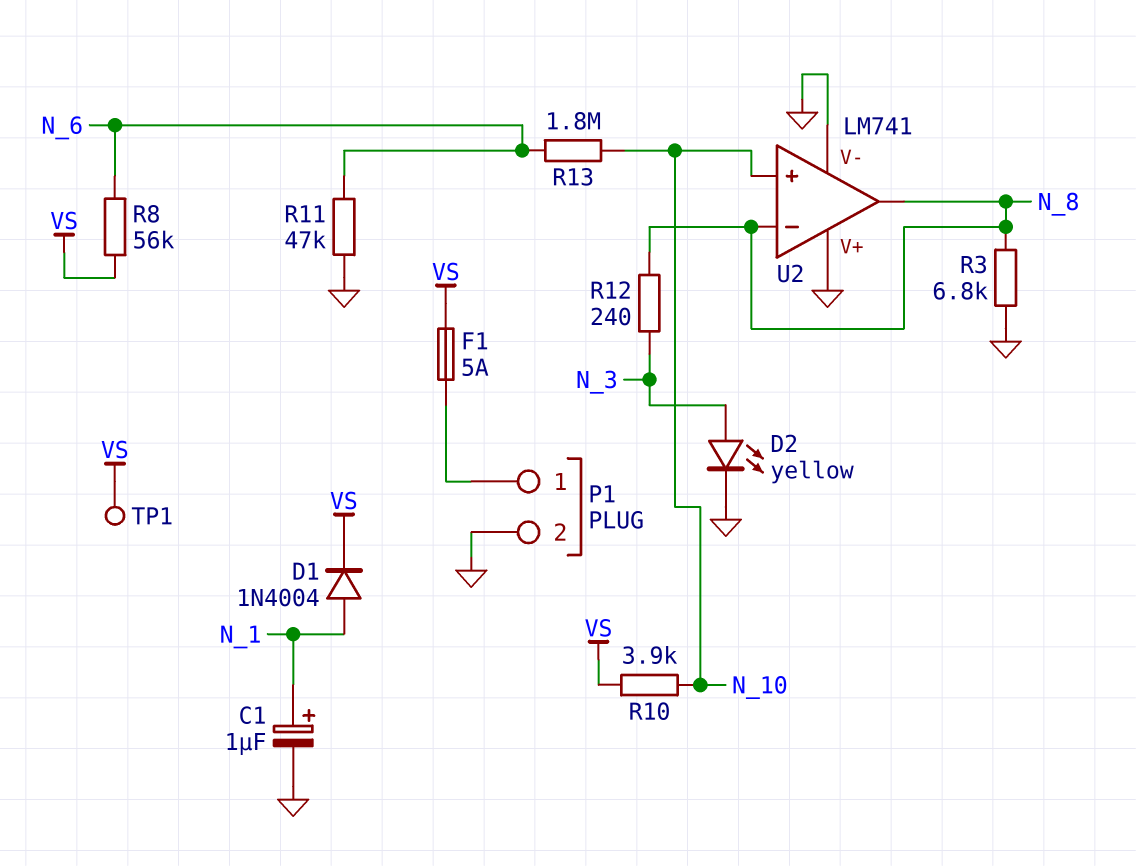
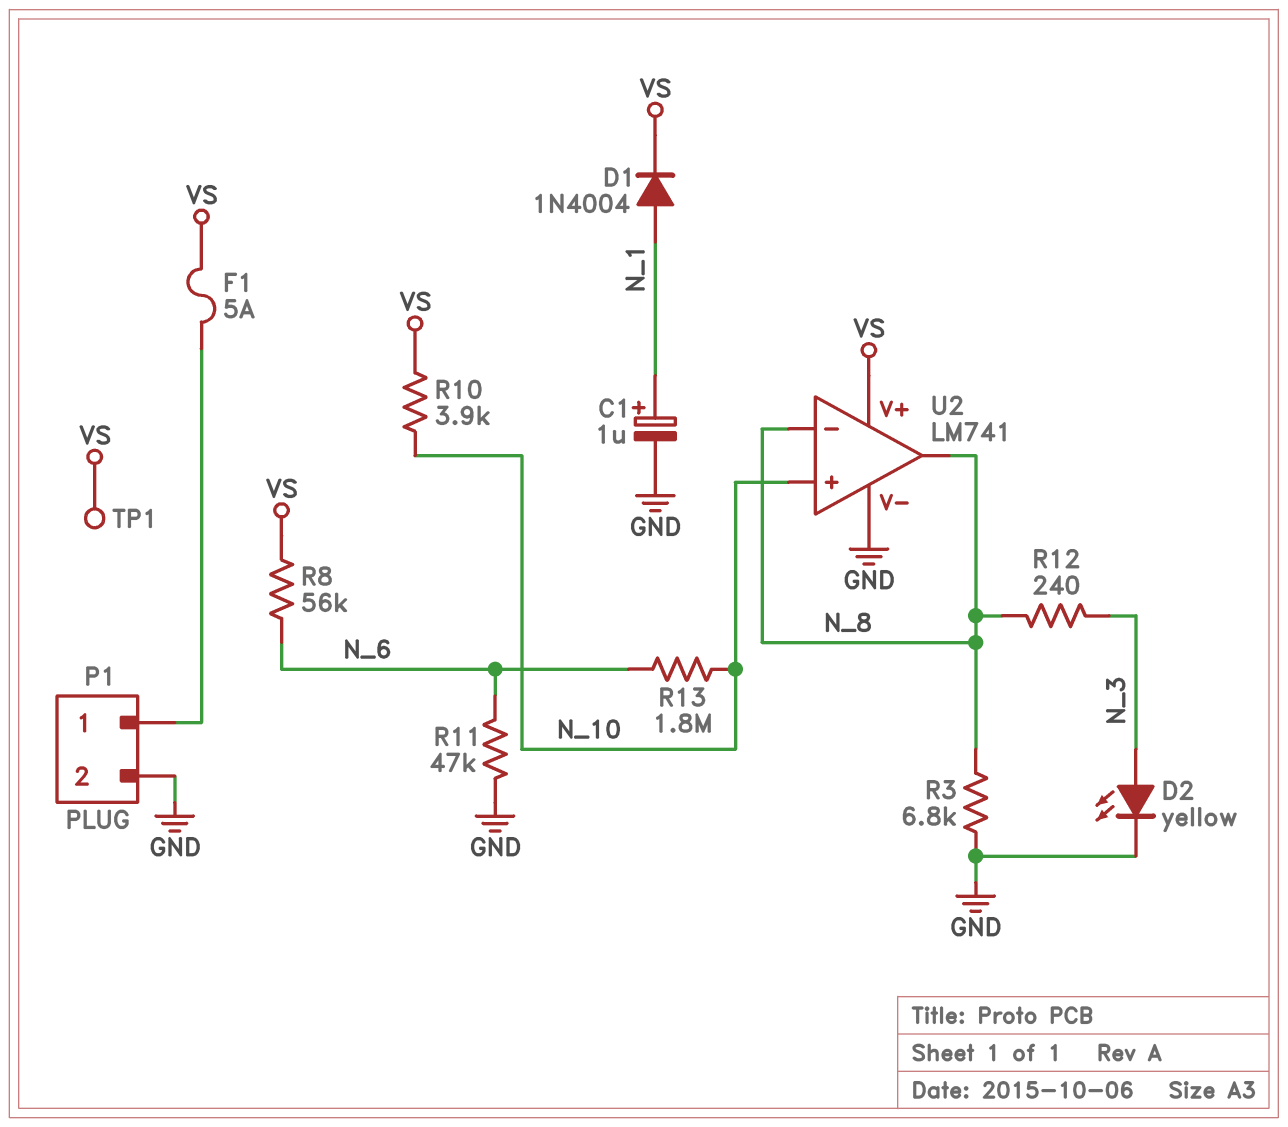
U2 pin V+: GND -> VS

